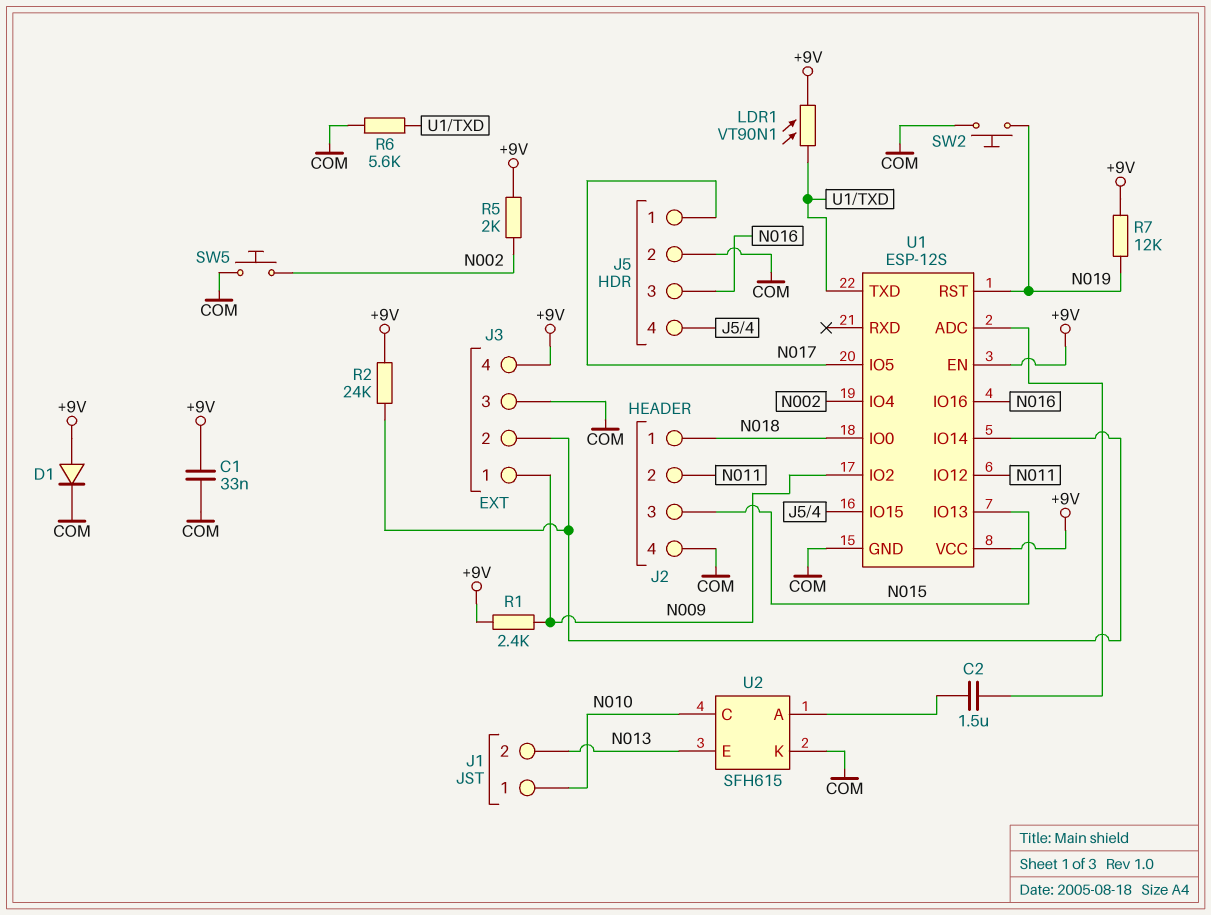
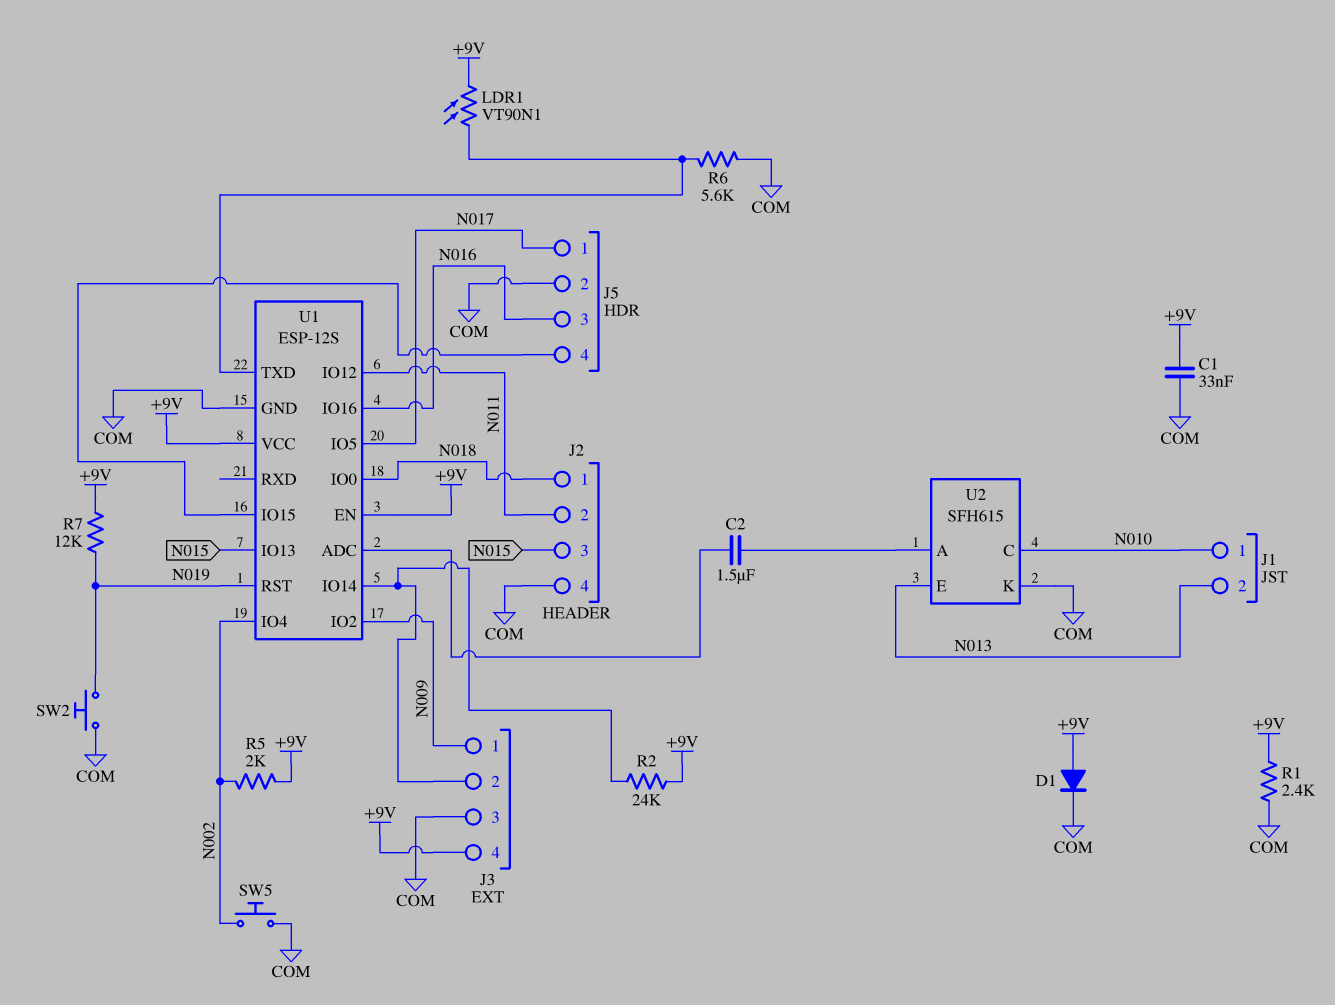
R1: 2.4k (+9V, N009) -> 2.4k (+9V, COM)

